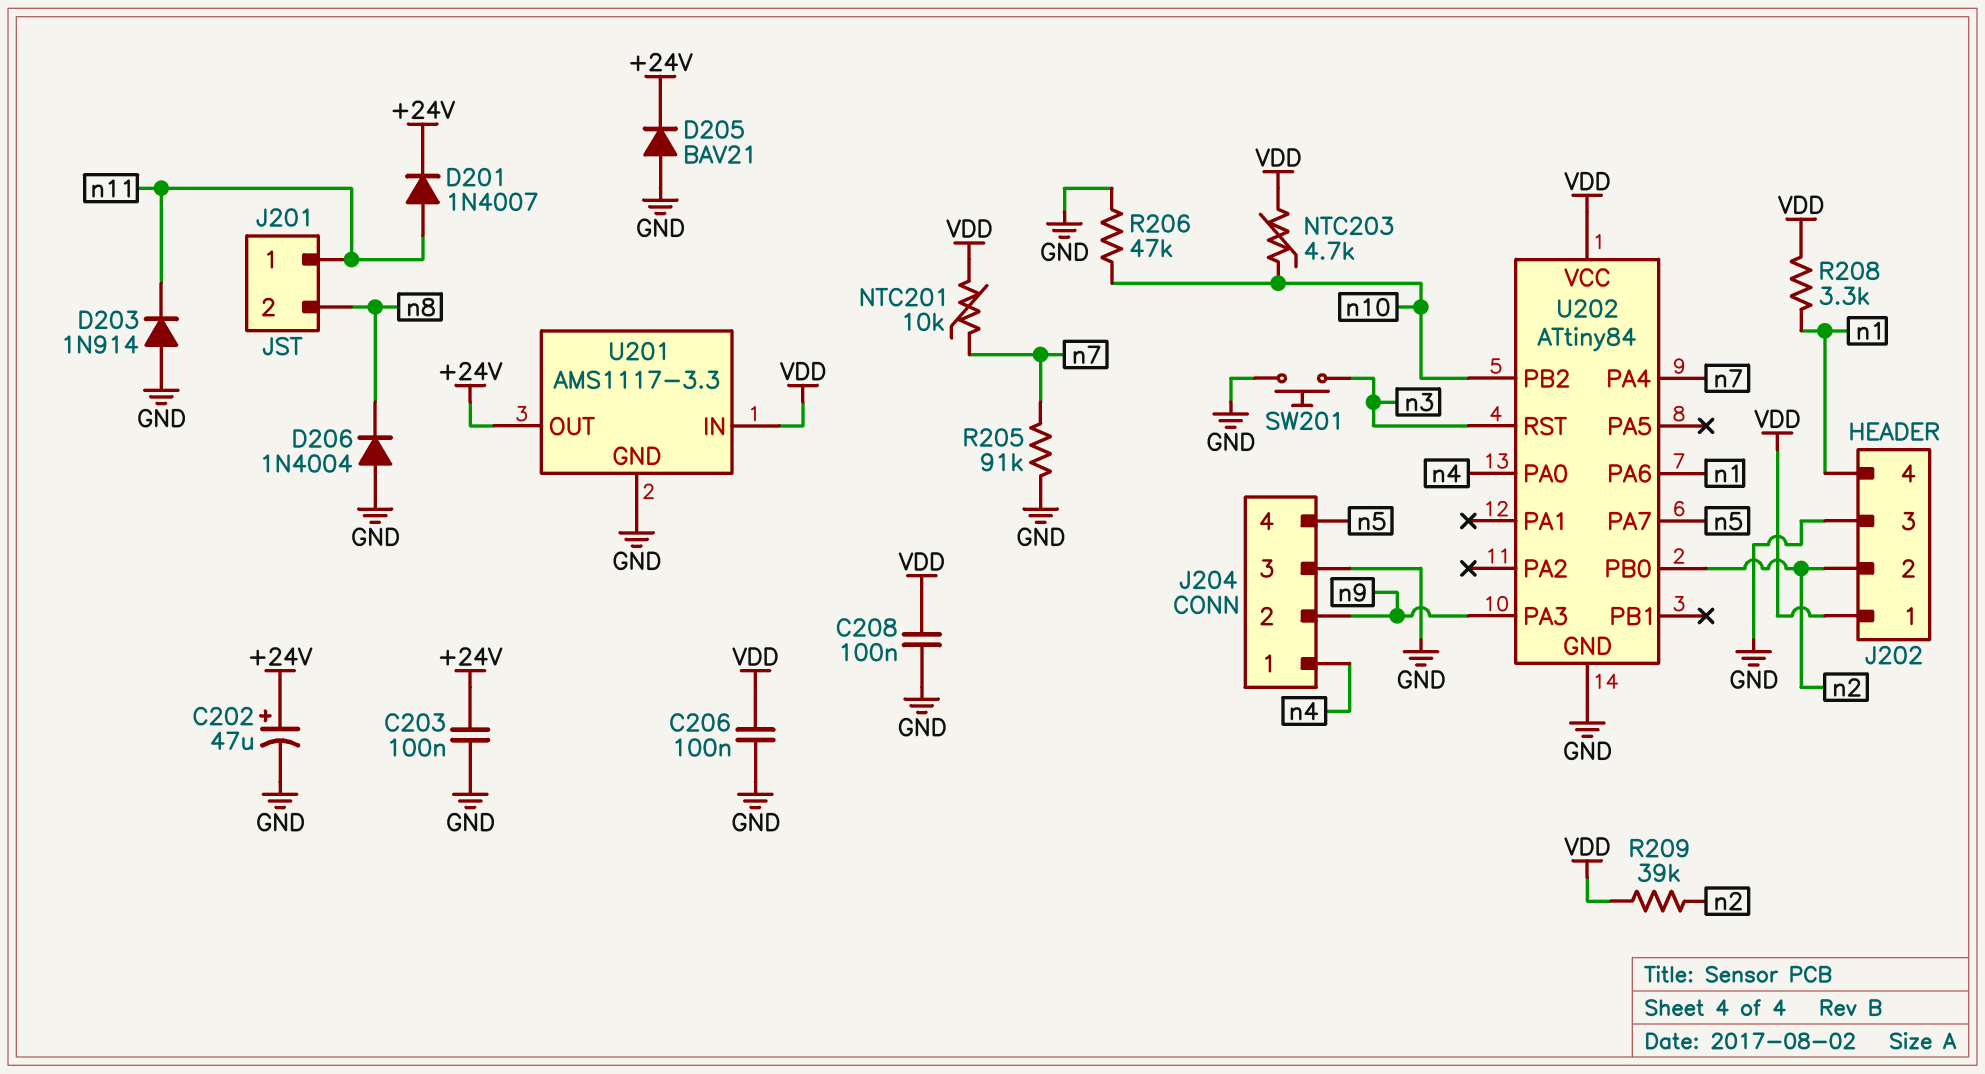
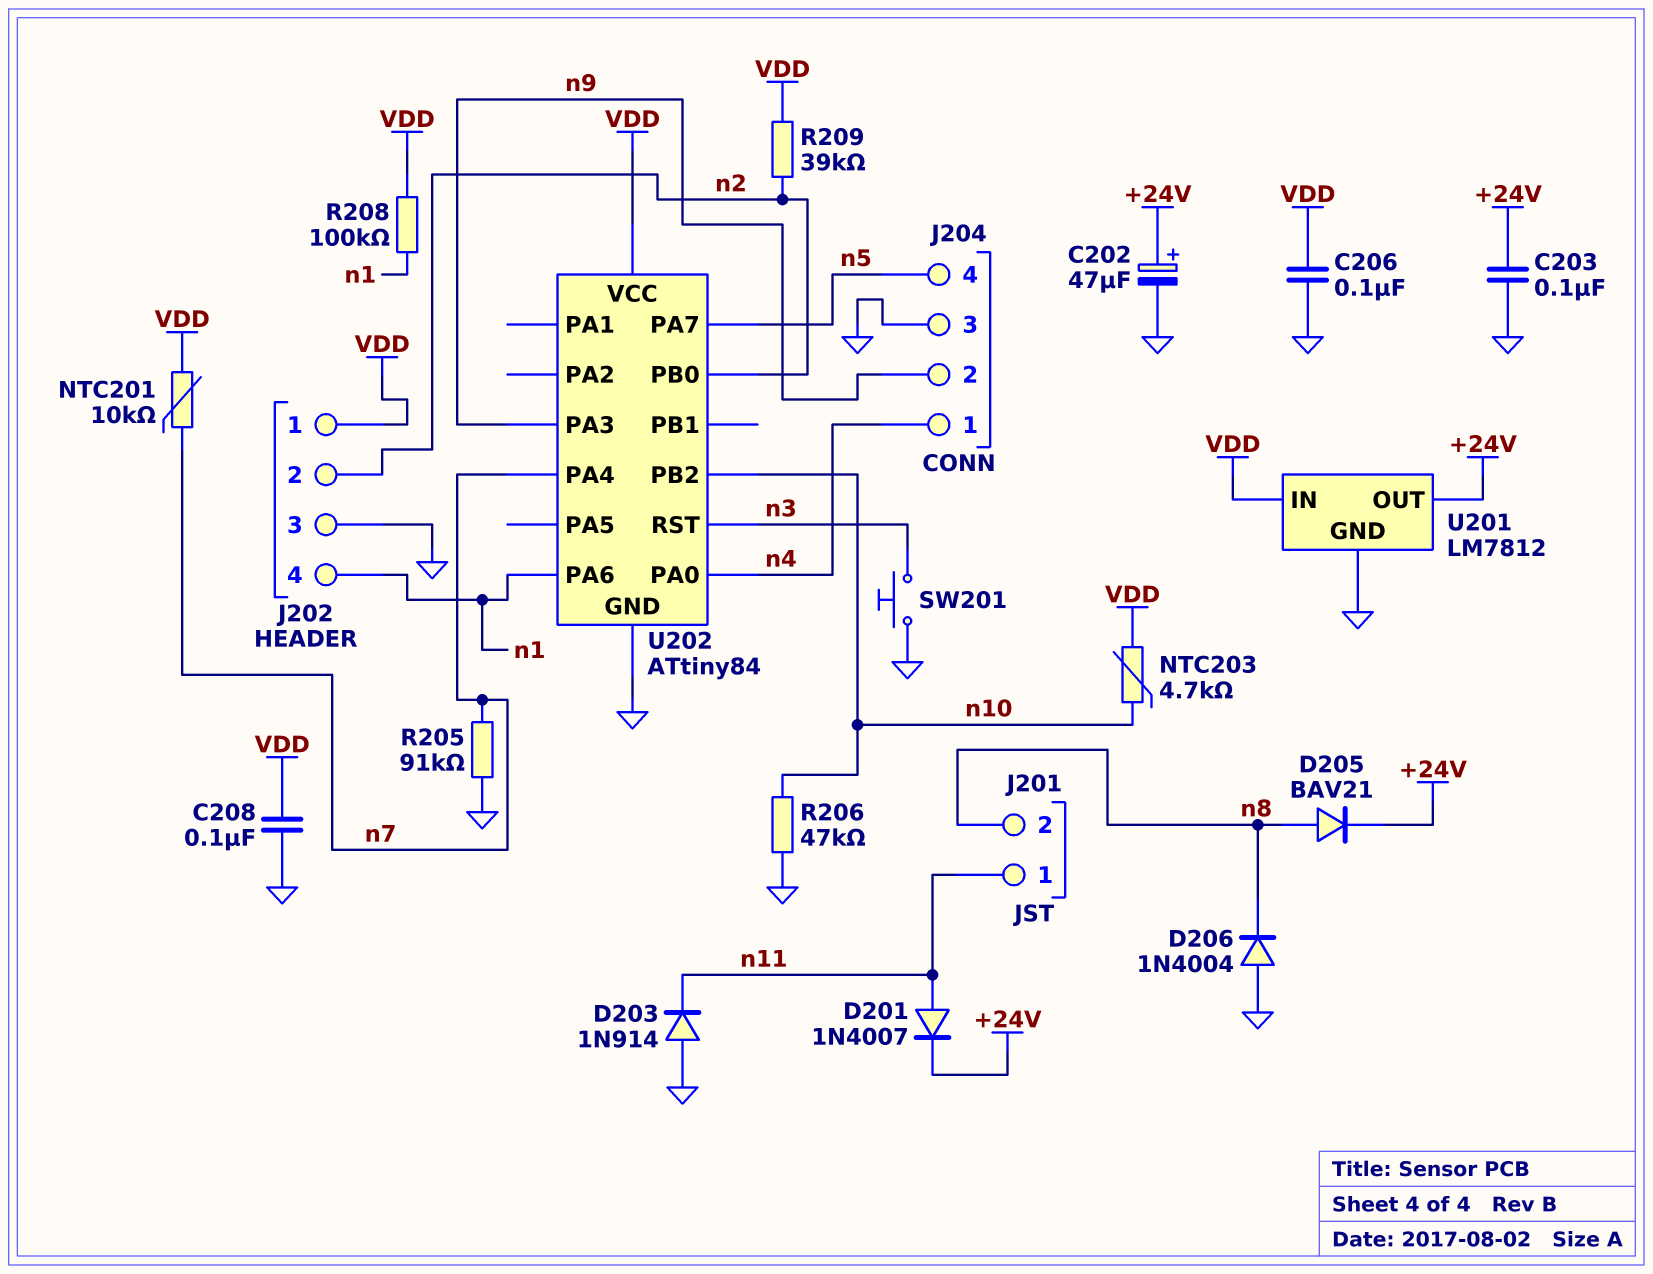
D205: diode BAV21 (A GND, K +24V) -> diode BAV21 (A n8, K +24V)
R208: 3.3k (VDD, n1) -> 100k (VDD, n1)
U201: AMS1117-3.3 -> LM7812

